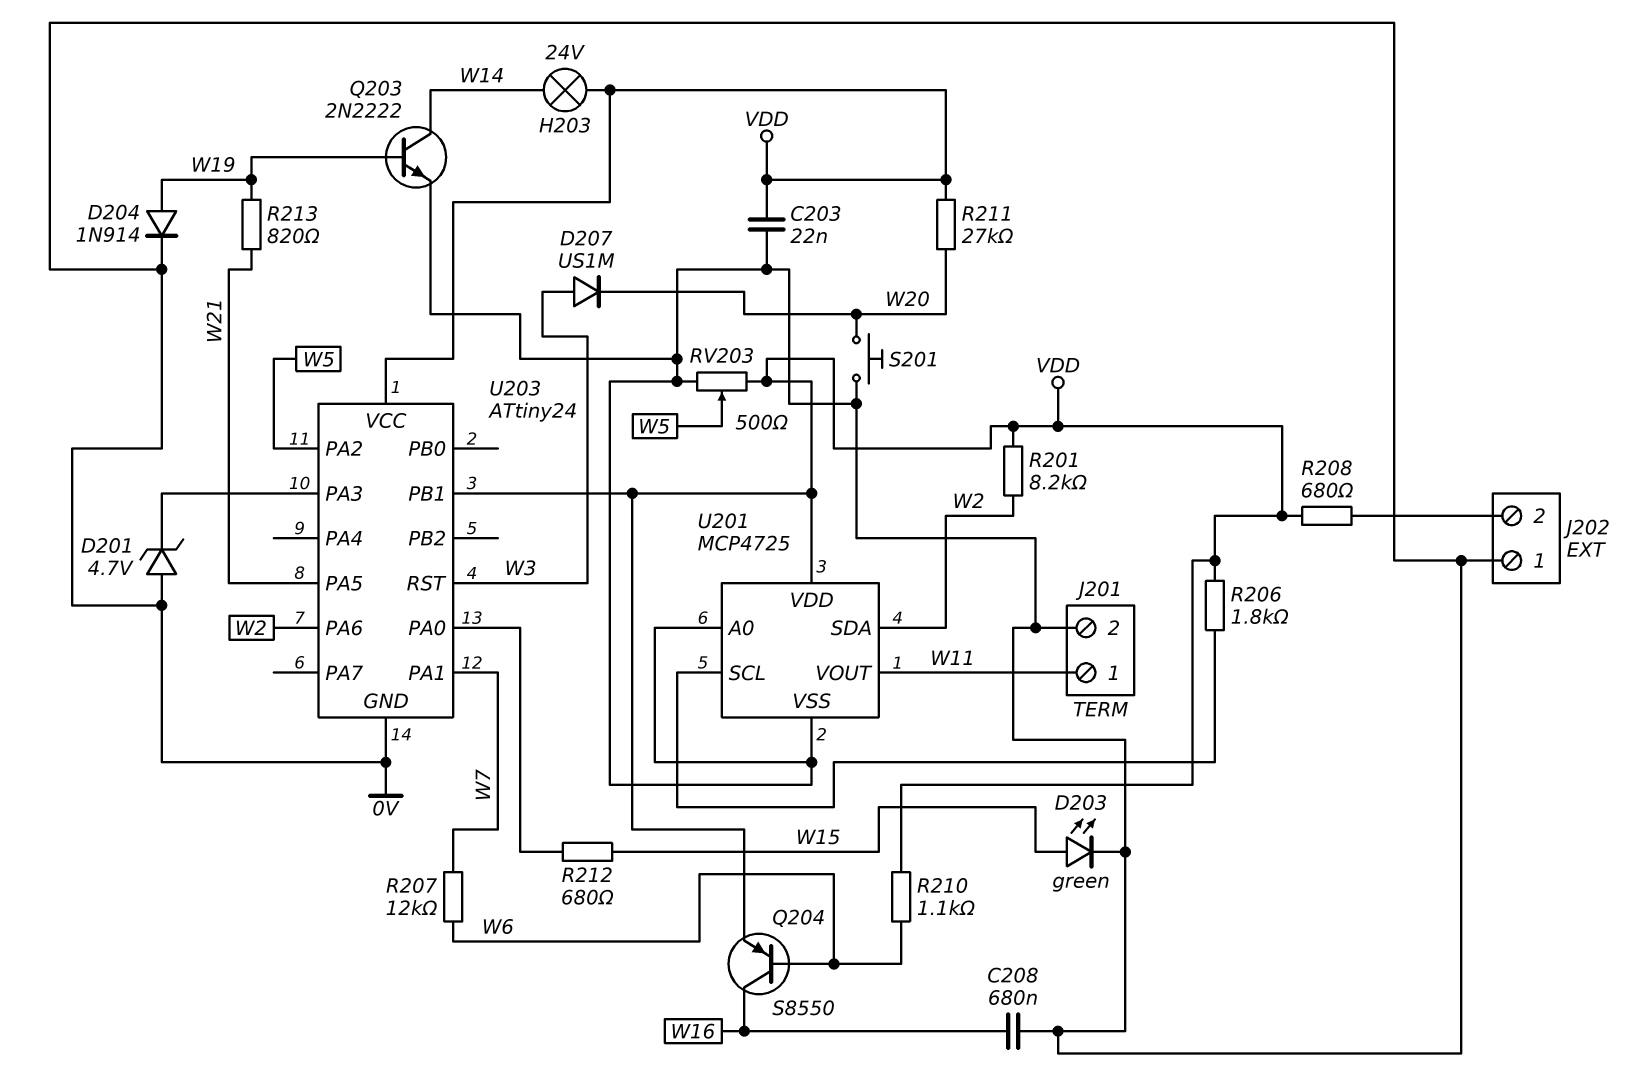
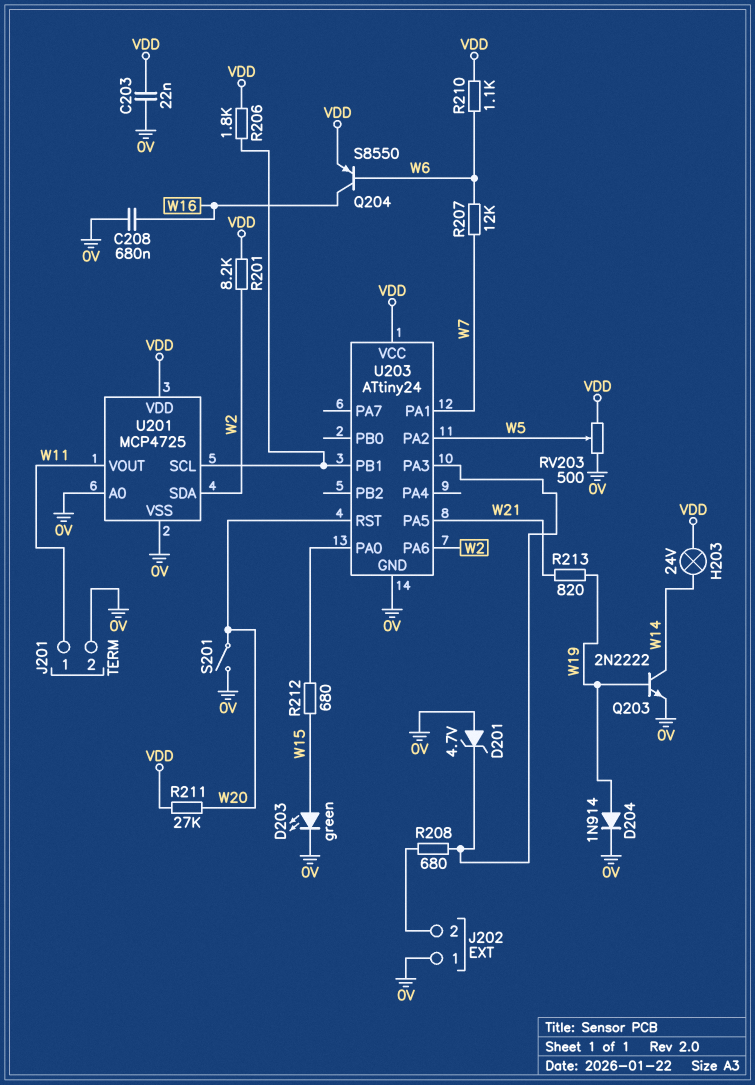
D207: diode US1M (A W3, K W20) -> none
R208: 680 (J202/2, VDD) -> 680 (J202/2, U203/PA3)
S201: button (0V, W20) -> switch (0V, W20)
U203 pin PB1: VDD -> U201/SCL
U203 pin RST: W3 -> W20

